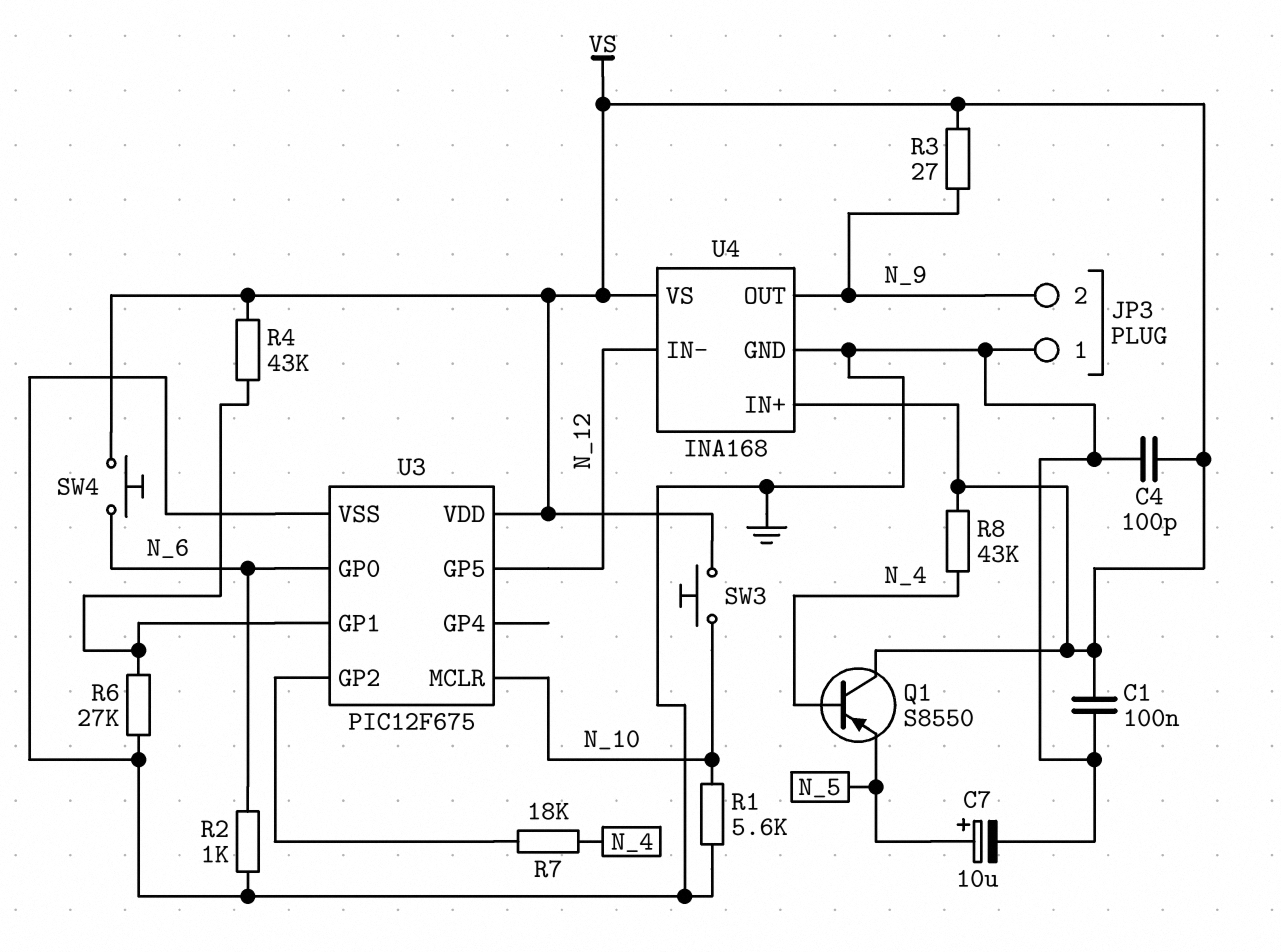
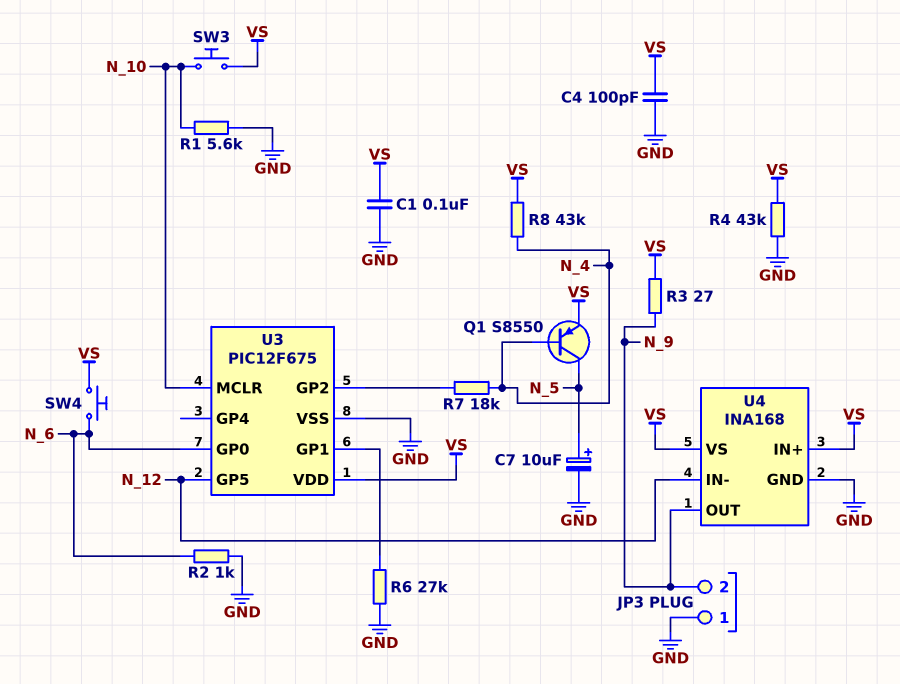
Q1: PNP S8550 (B N_4, C VS, E N_5) -> PNP S8550 (B N_4, C N_5, E VS)
R4: 43k (U3/GP1, VS) -> 43k (GND, VS)

